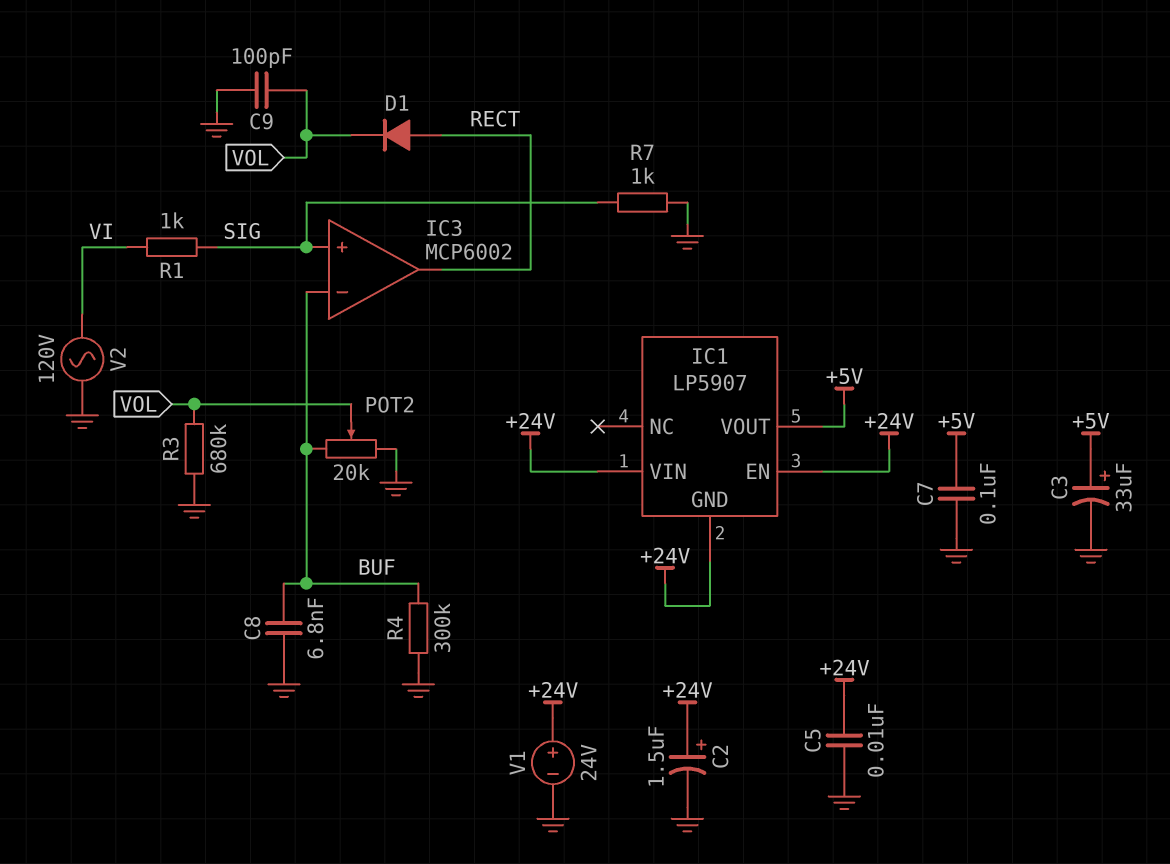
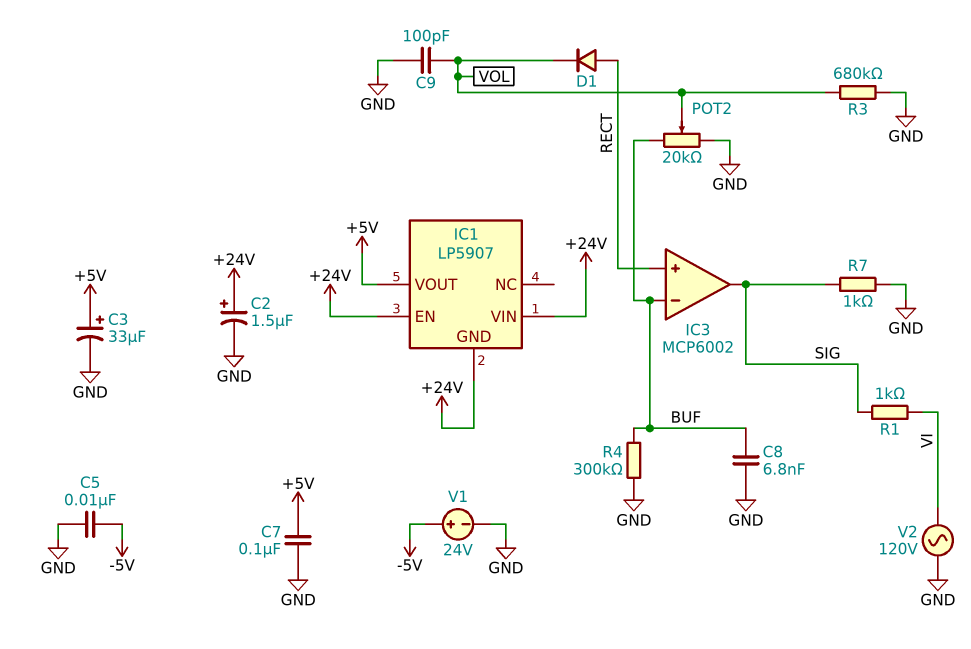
C5: 10nF (+24V, GND) -> 10nF (-5V, GND)
IC3 pin in+: SIG -> RECT
IC3 pin out: RECT -> SIG
V1: 24V (plus +24V, minus GND) -> 24V (plus -5V, minus GND)

